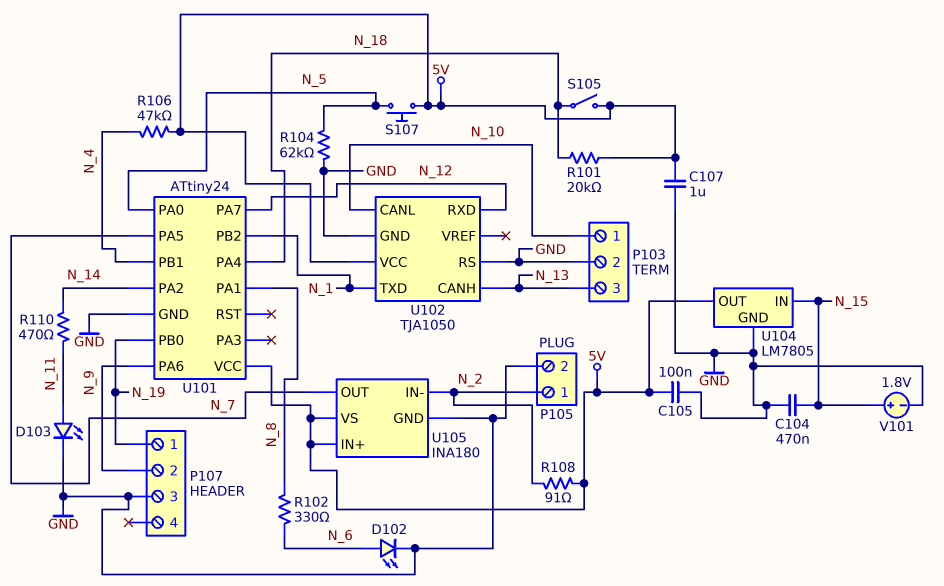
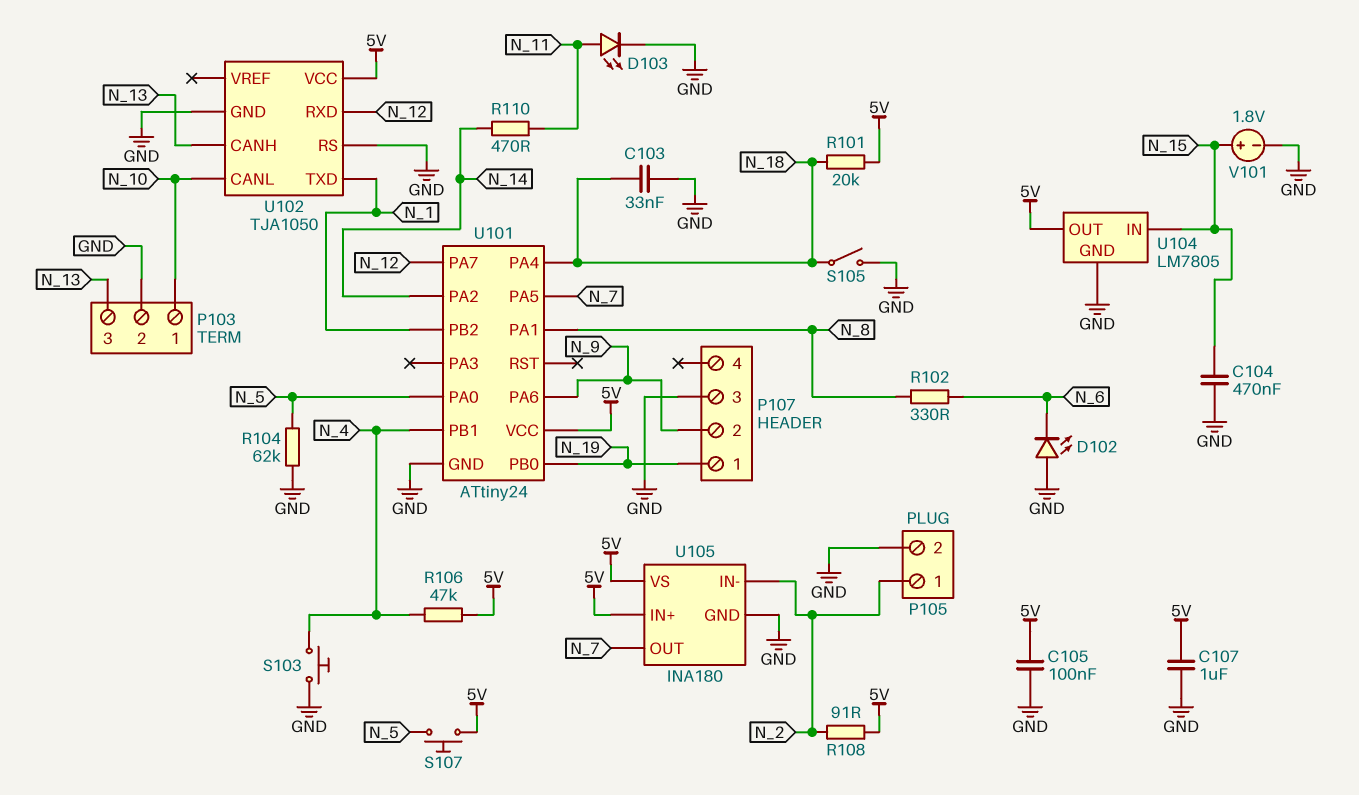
C103: none -> 33nF (GND, N_18)
D102: LED (A N_6, K GND) -> LED (A GND, K N_6)
S103: none -> button (GND, N_4)
S105: switch (5V, N_18) -> switch (GND, N_18)

